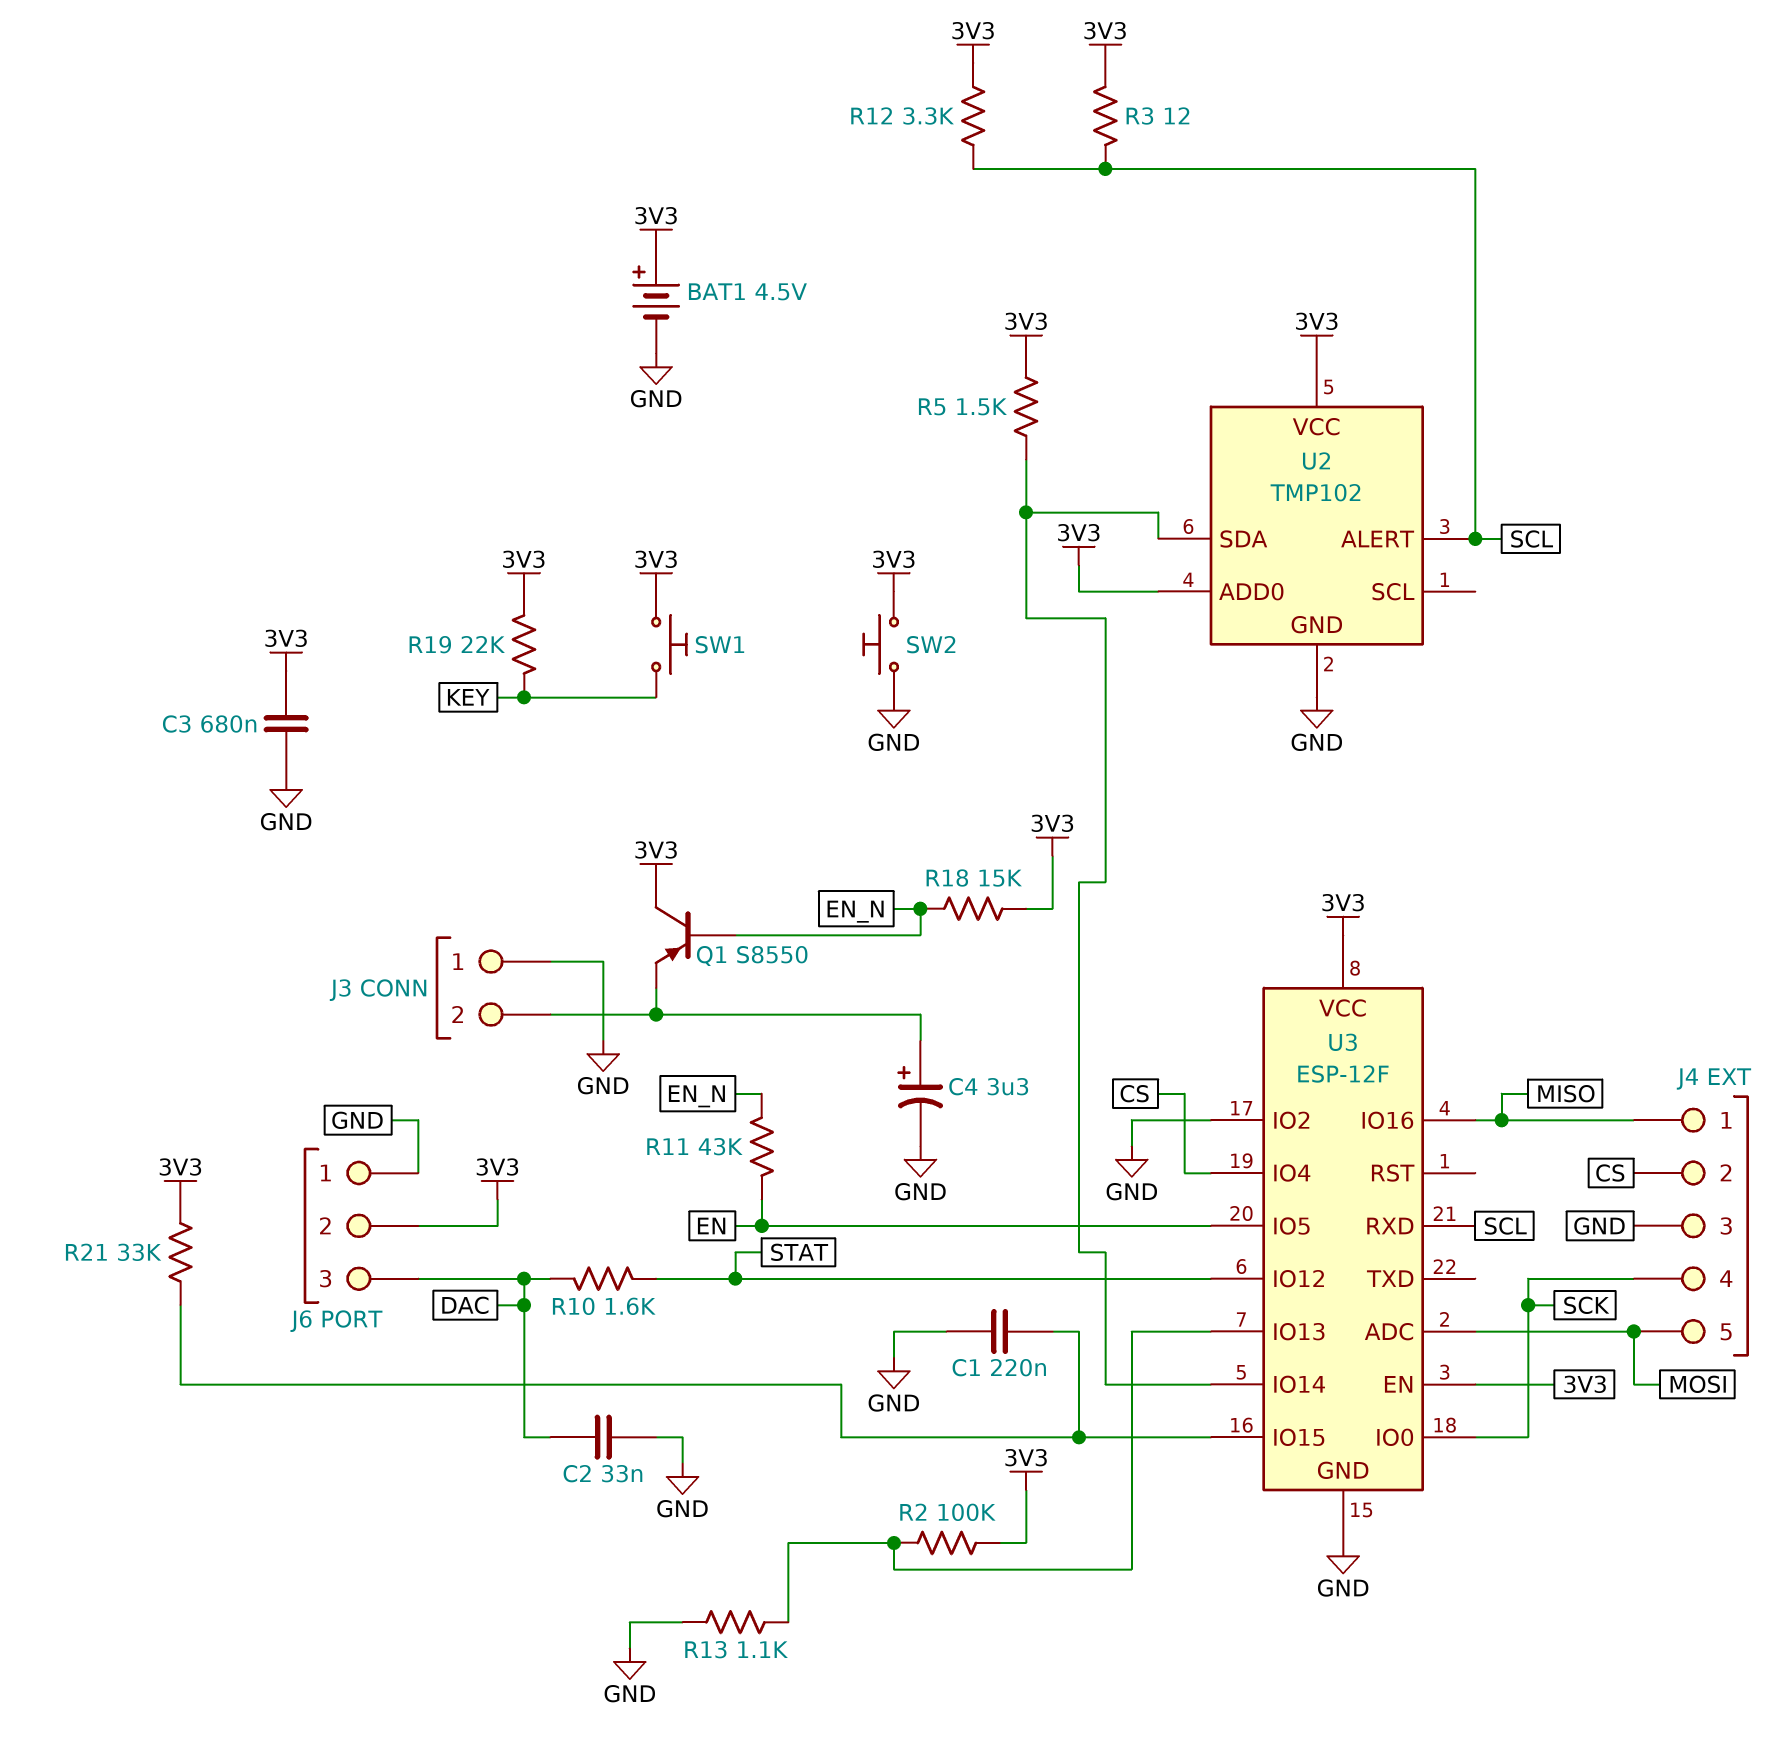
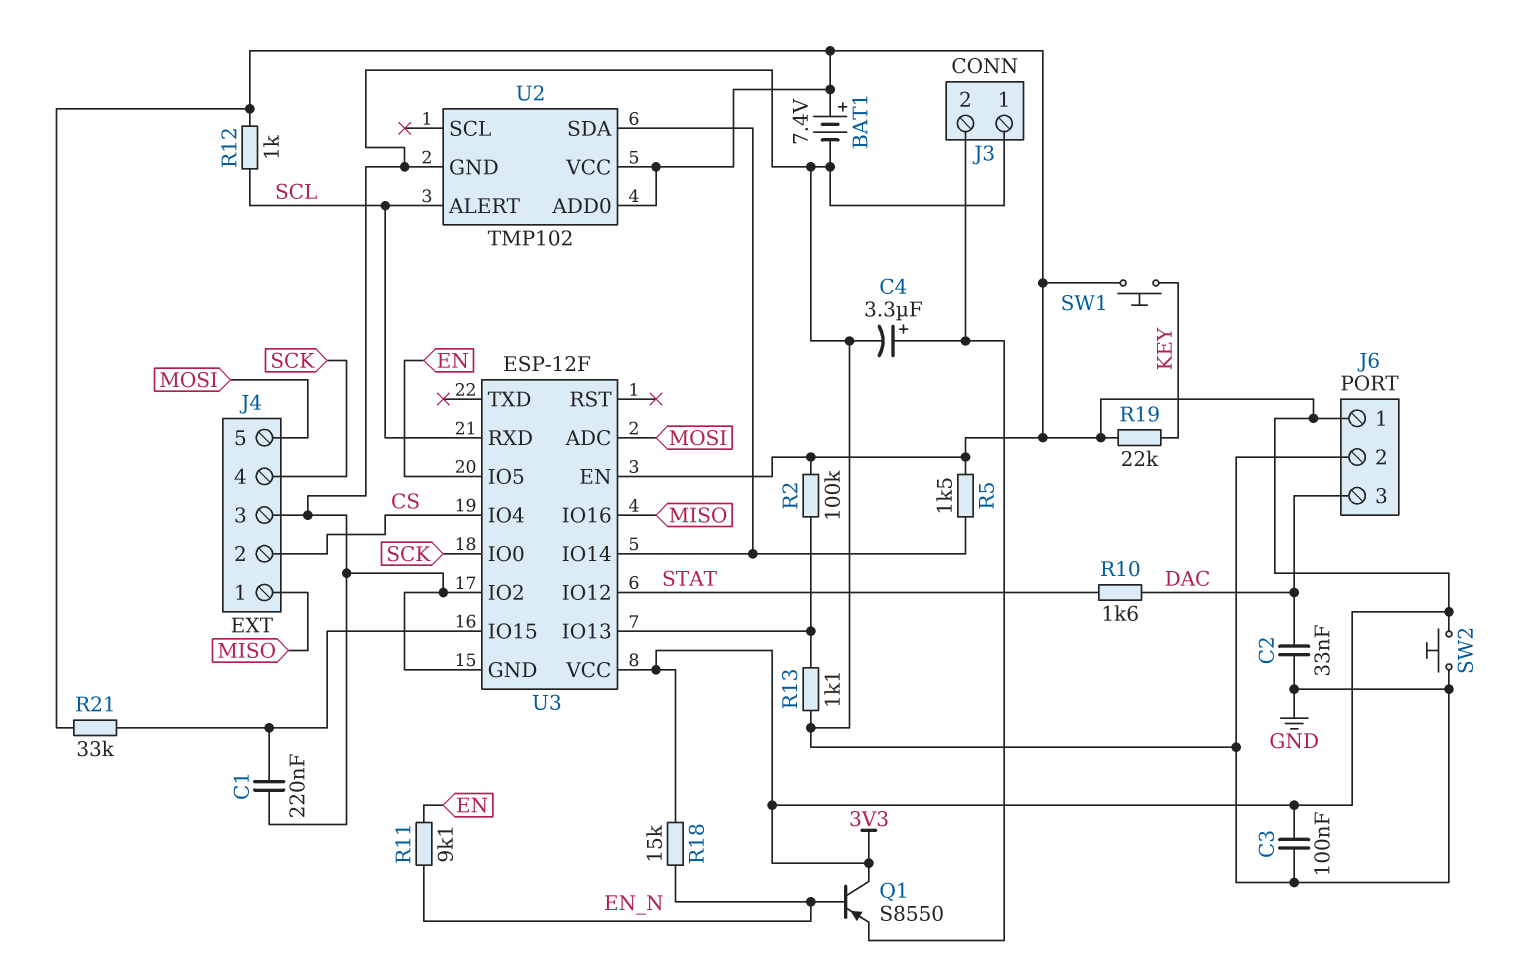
BAT1: 4.5V (plus 3V3, minus GND) -> 7.4V (plus 3V3, minus GND)
C3: 680nF (3V3, GND) -> 100nF (3V3, GND)
J6 pin 1: GND -> 3V3
J6 pin 2: 3V3 -> GND
R3: 12 (3V3, SCL) -> none
R11: 43k (EN, EN_N) -> 9.1k (EN, EN_N)
R12: 3.3k (3V3, SCL) -> 1k (3V3, SCL)

